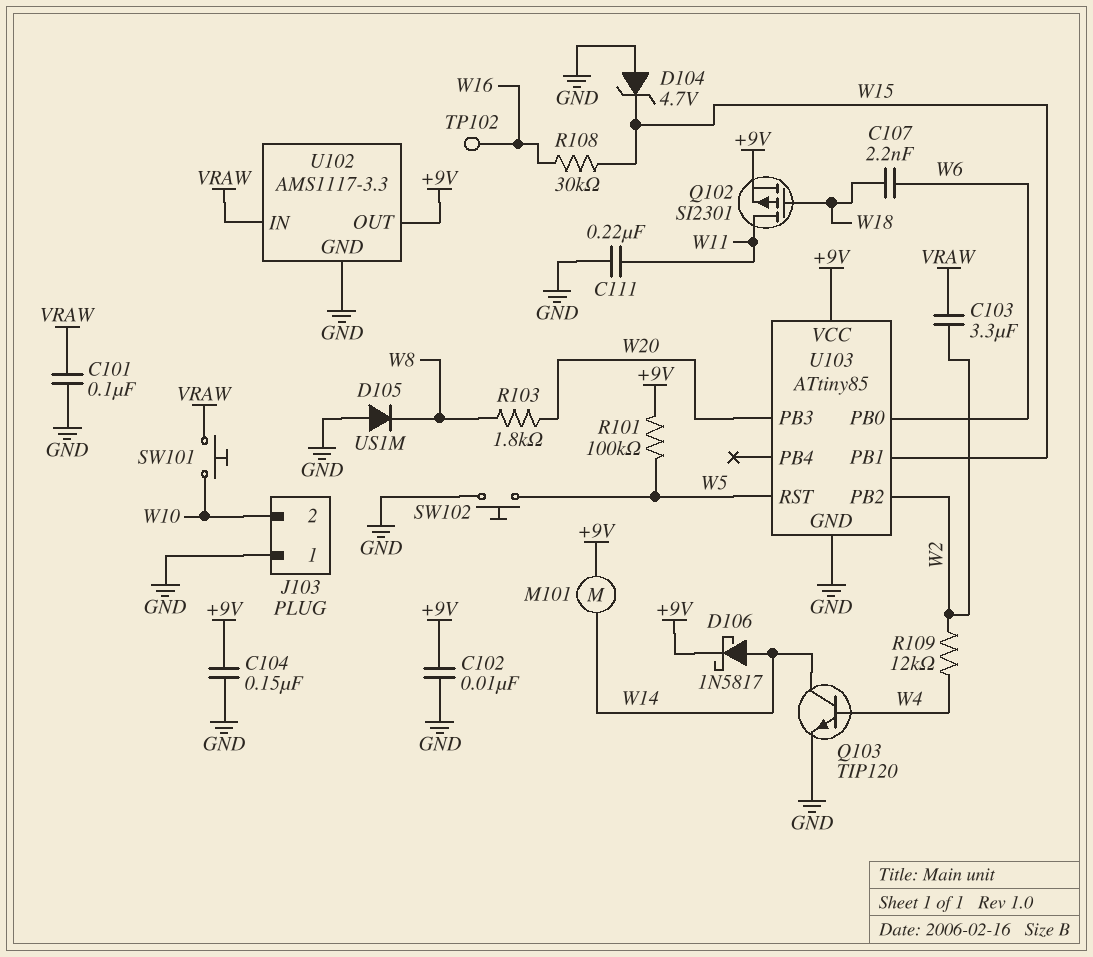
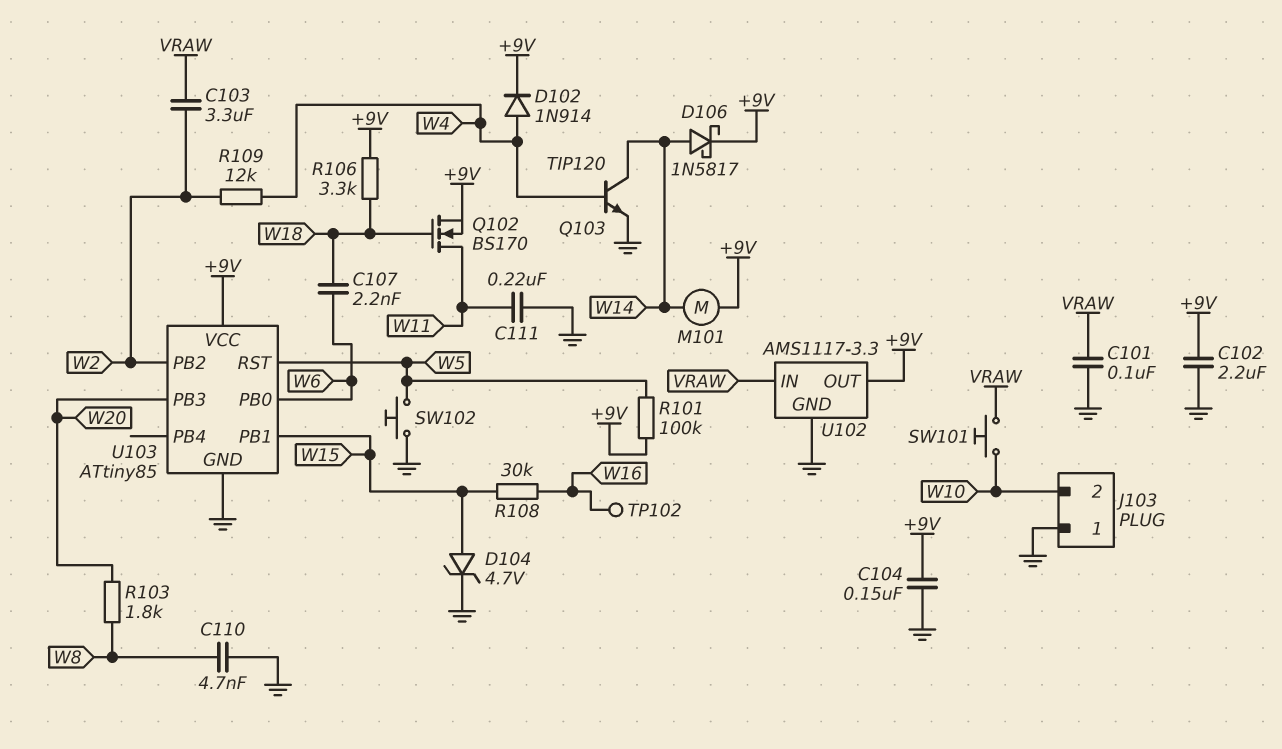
C102: 10nF (+9V, GND) -> 2.2uF (+9V, GND)
C110: none -> 4.7nF (GND, W8)
D102: none -> diode 1N914 (A W4, K +9V)
D104: zener 4.7V (A GND, K W15) -> zener 4.7V (A W15, K GND)
D105: diode US1M (A GND, K W8) -> none
Q102: PMOS SI2301 (G W18, D W11, S +9V) -> NMOS BS170 (G W18, D W11, S +9V)
R106: none -> 3.3k (+9V, W18)

